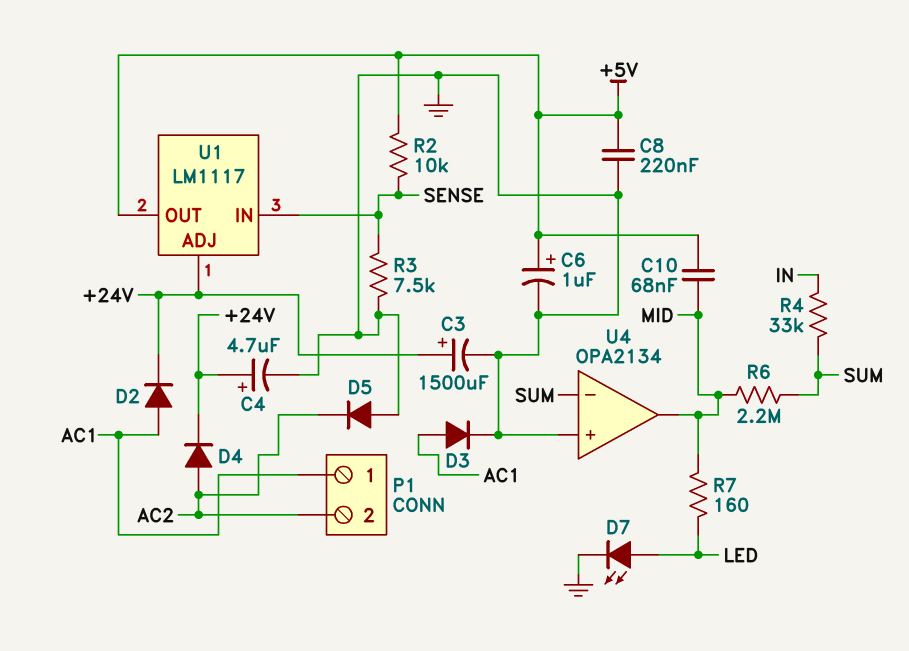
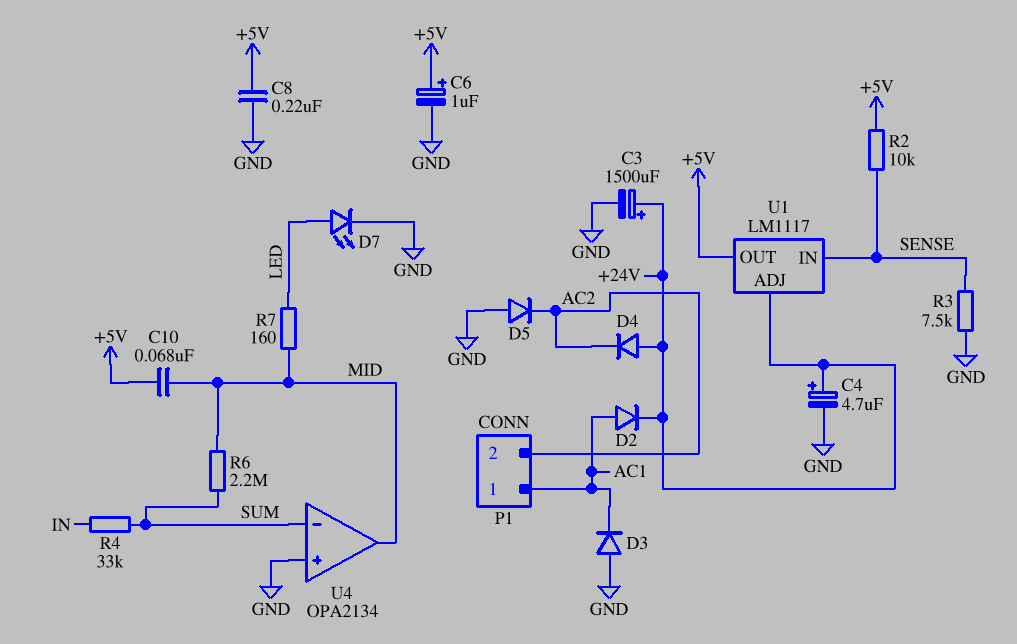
D3: diode (A AC1, K GND) -> diode (A GND, K AC1)
D4: diode (A AC2, K +24V) -> diode (A +24V, K AC2)

